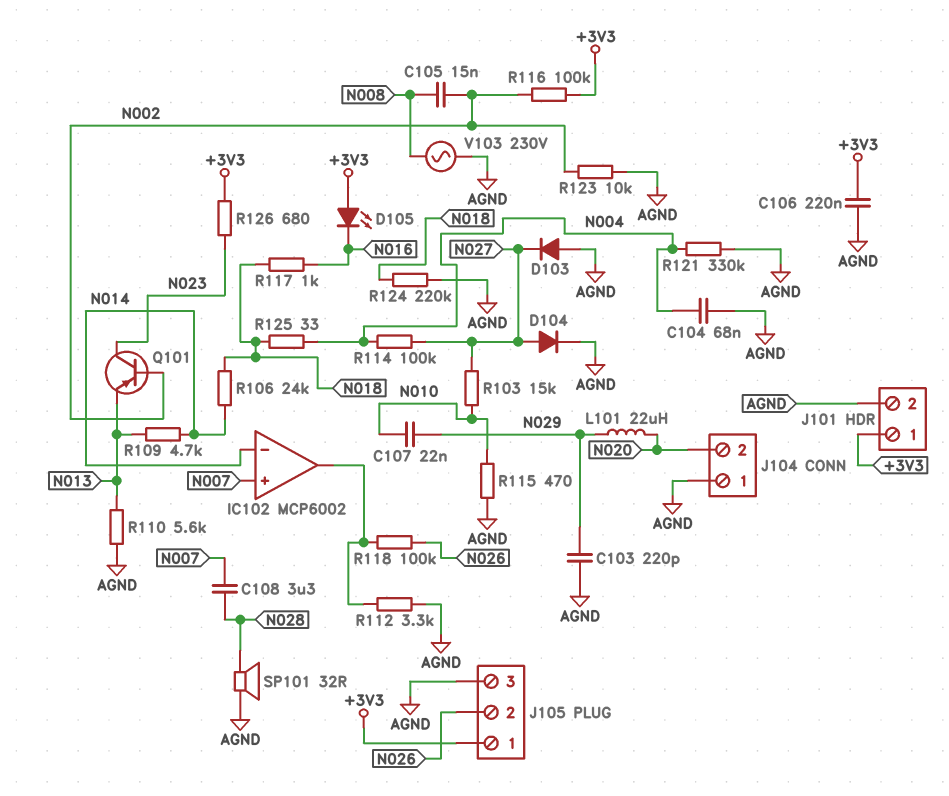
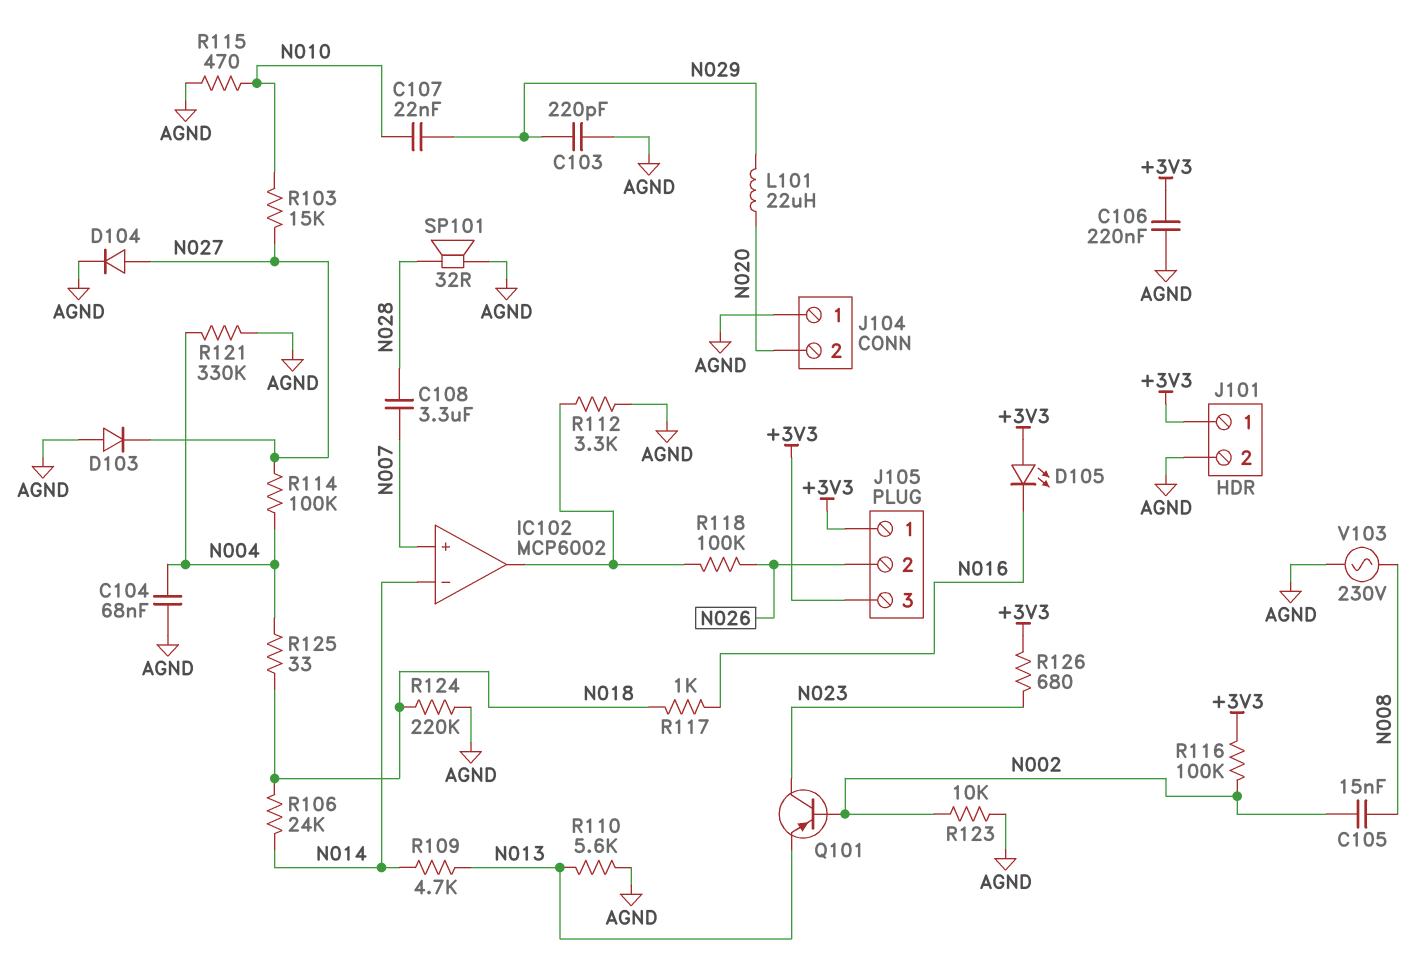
J105 pin 3: AGND -> +3V3

